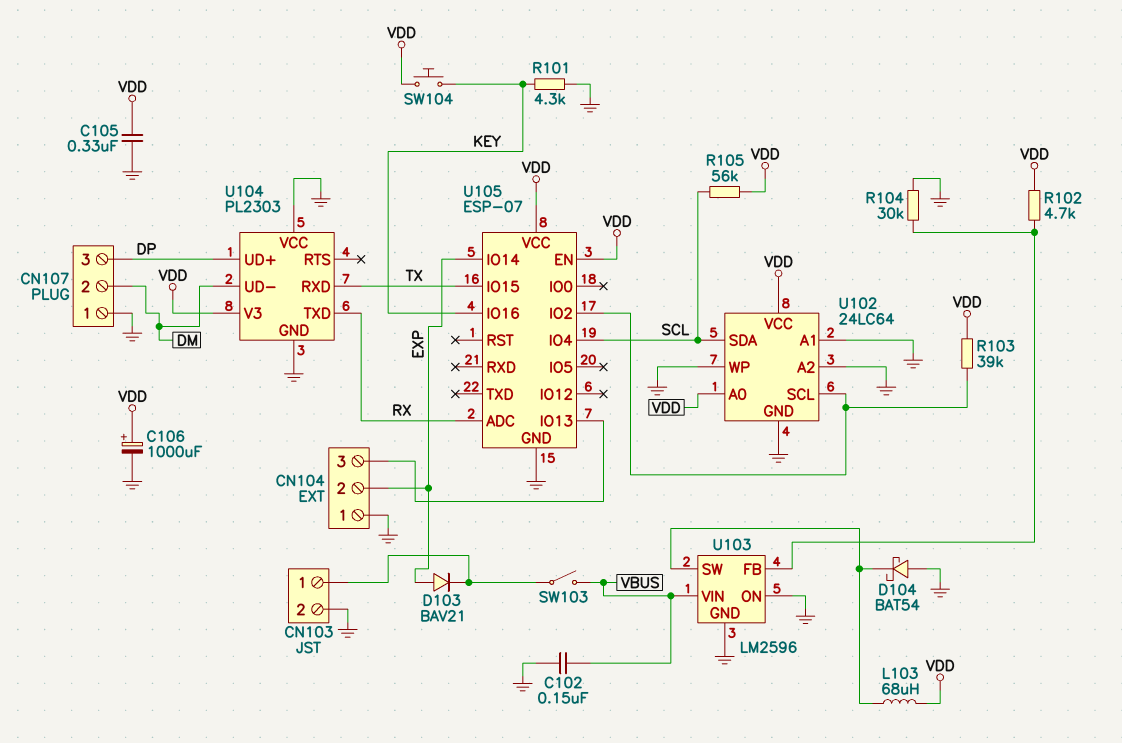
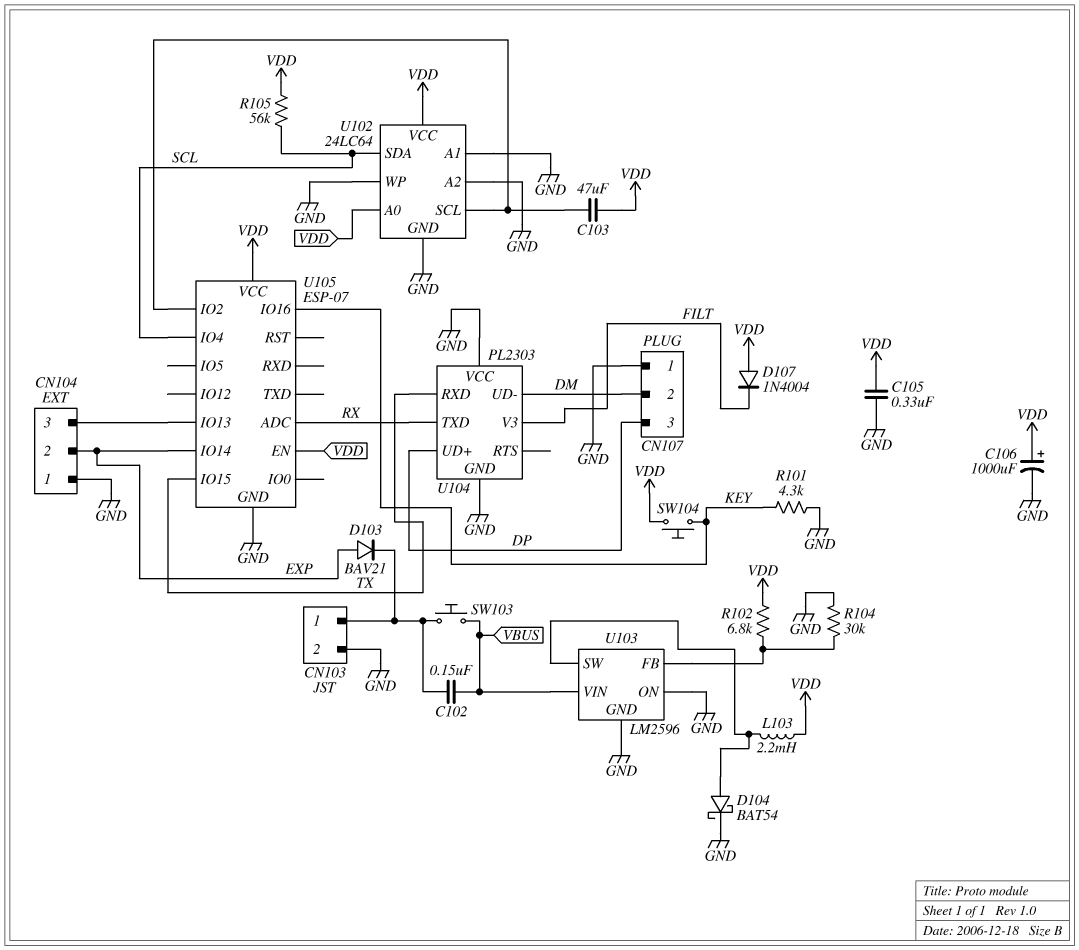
C102: 150nF (GND, VBUS) -> 150nF (CN103/1, VBUS)
C103: none -> 47uF (U102/SCL, VDD)
D104: schottky BAT54 (A GND, K U103/SW) -> schottky BAT54 (A U103/SW, K GND)
D107: none -> diode 1N4004 (A VDD, K FILT)
L103: 68uH (U103/SW, VDD) -> 2.2mH (U103/SW, VDD)
R102: 4.7k (U103/FB, VDD) -> 6.8k (U103/FB, VDD)
R103: 39k (U102/SCL, VDD) -> none
SW103: switch (CN103/1, VBUS) -> button (CN103/1, VBUS)
U104 pin V3: VDD -> FILT

